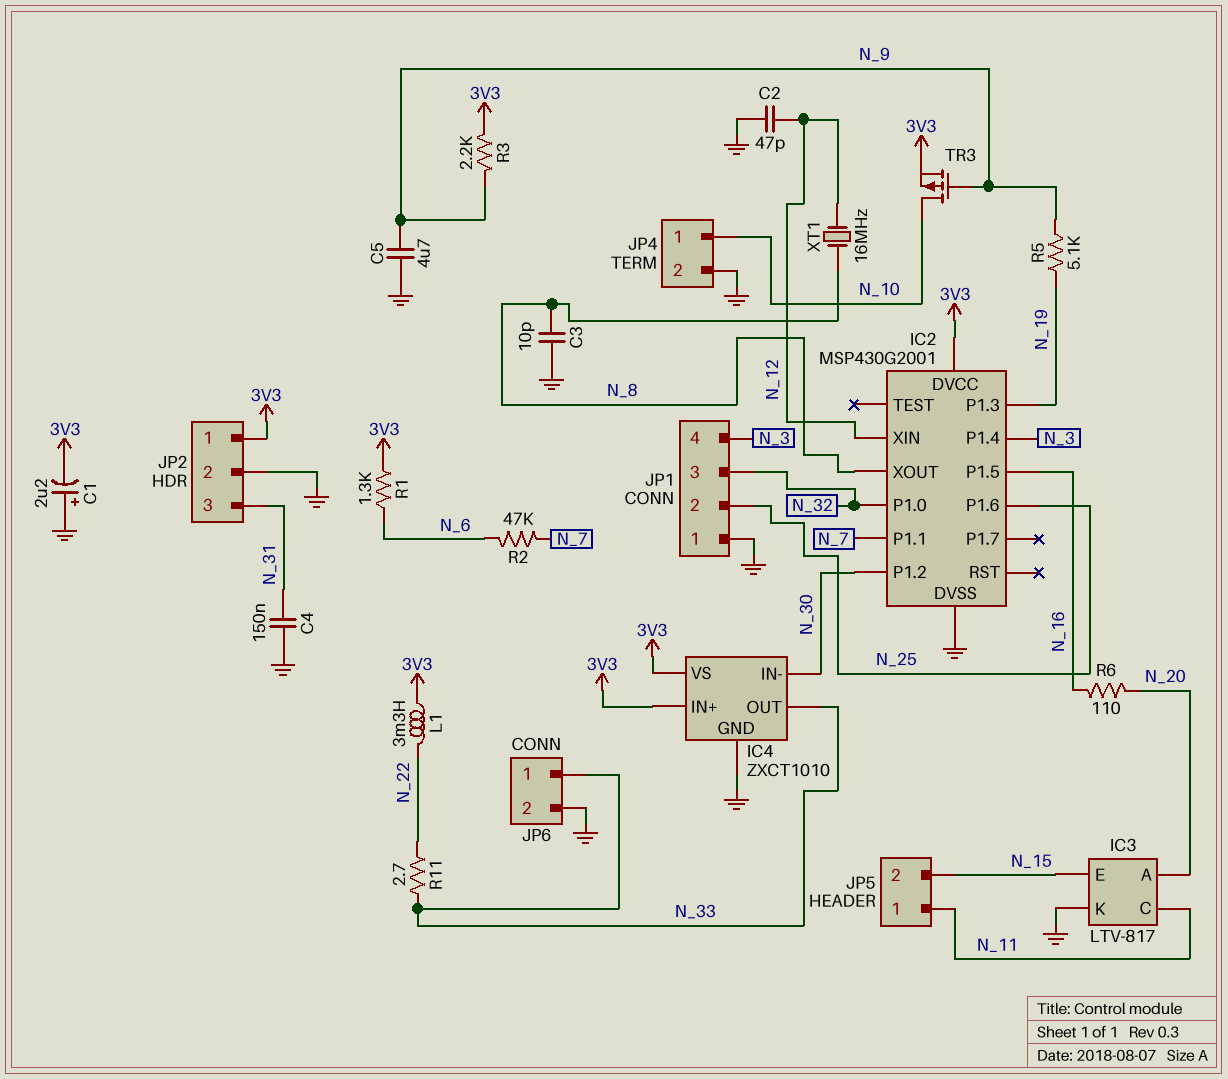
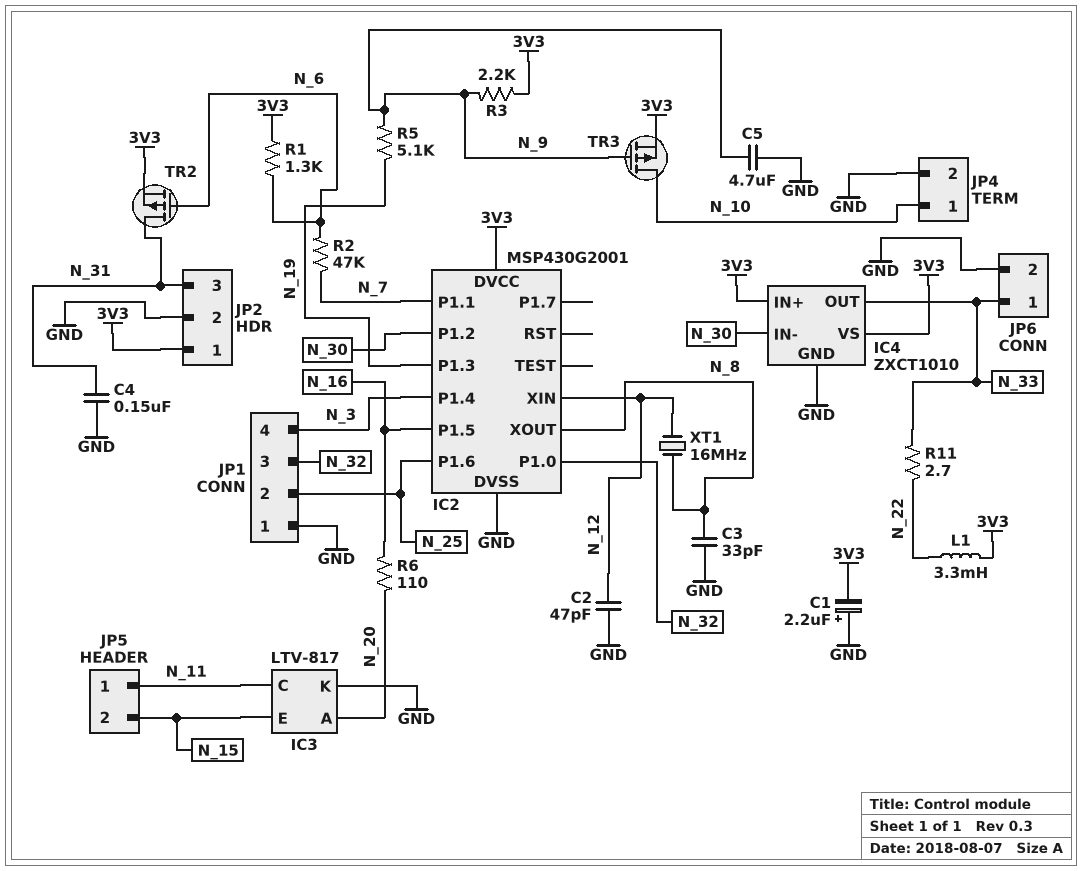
C3: 10pF (GND, N_8) -> 33pF (GND, N_8)
TR2: none -> PMOS (G N_6, D N_31, S 3V3)

